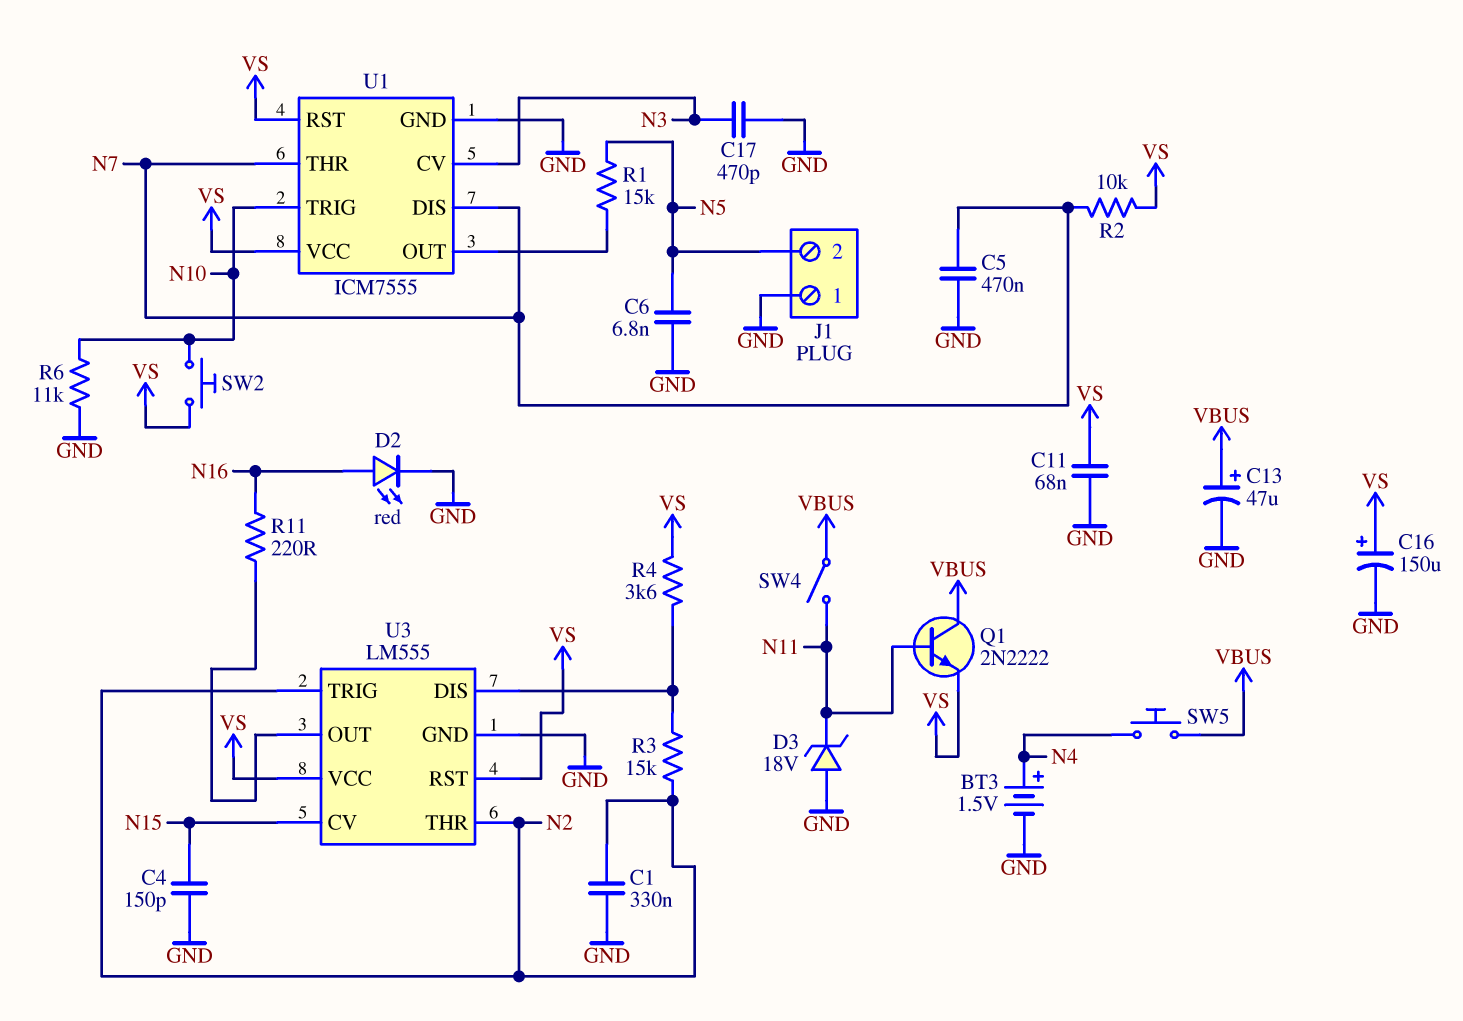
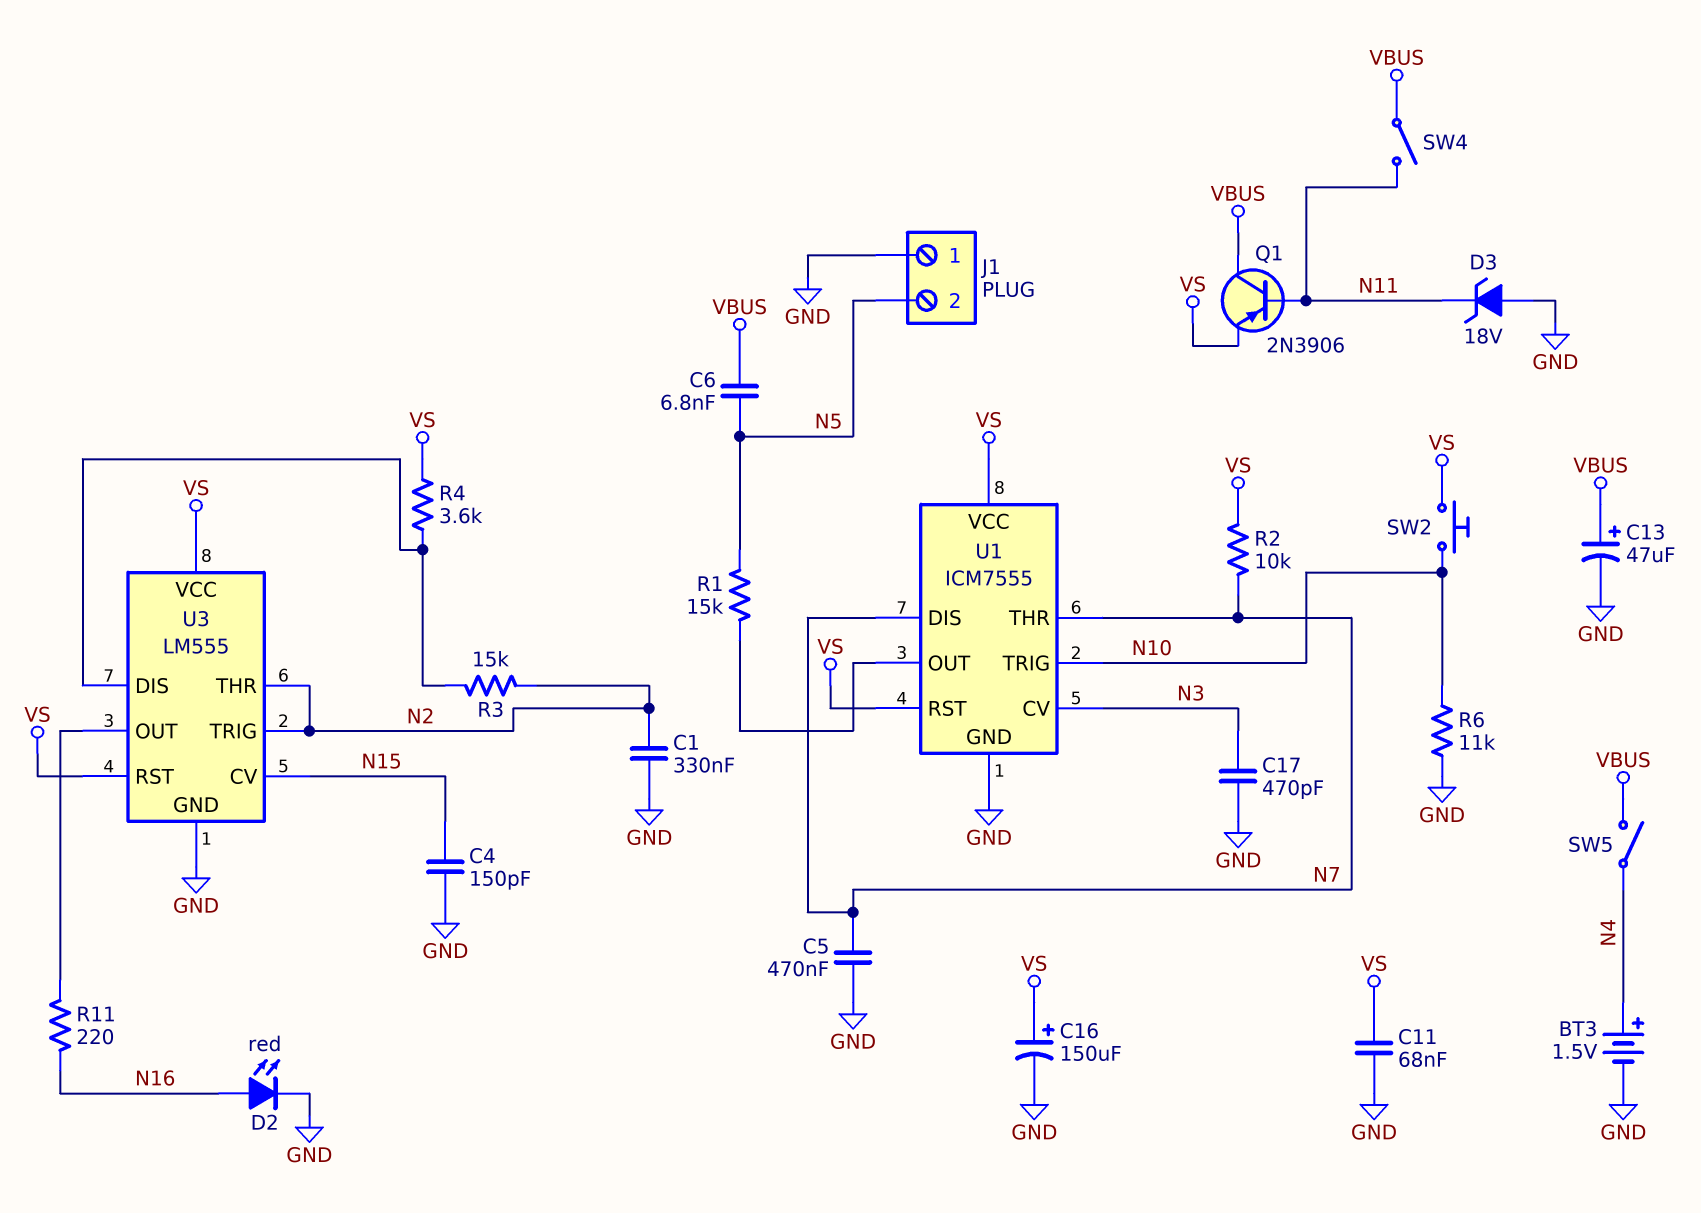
C6: 6.8nF (GND, N5) -> 6.8nF (N5, VBUS)
Q1: NPN 2N2222 (B N11, C VBUS, E VS) -> PNP 2N3906 (B N11, C VBUS, E VS)
SW5: button (N4, VBUS) -> switch (N4, VBUS)

